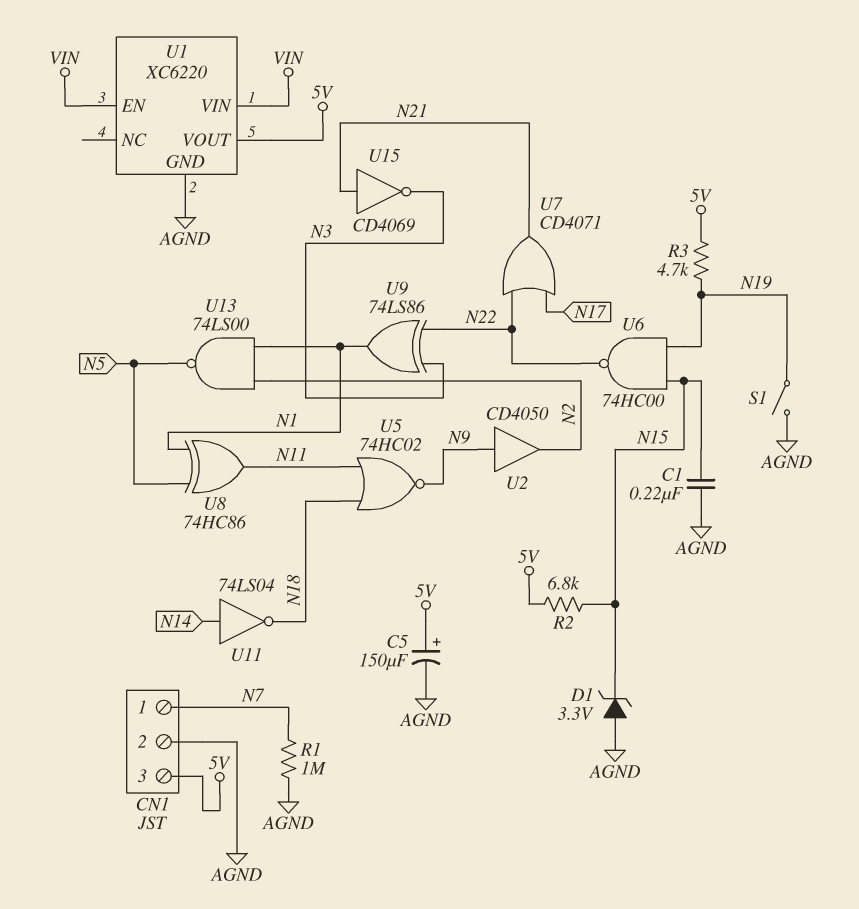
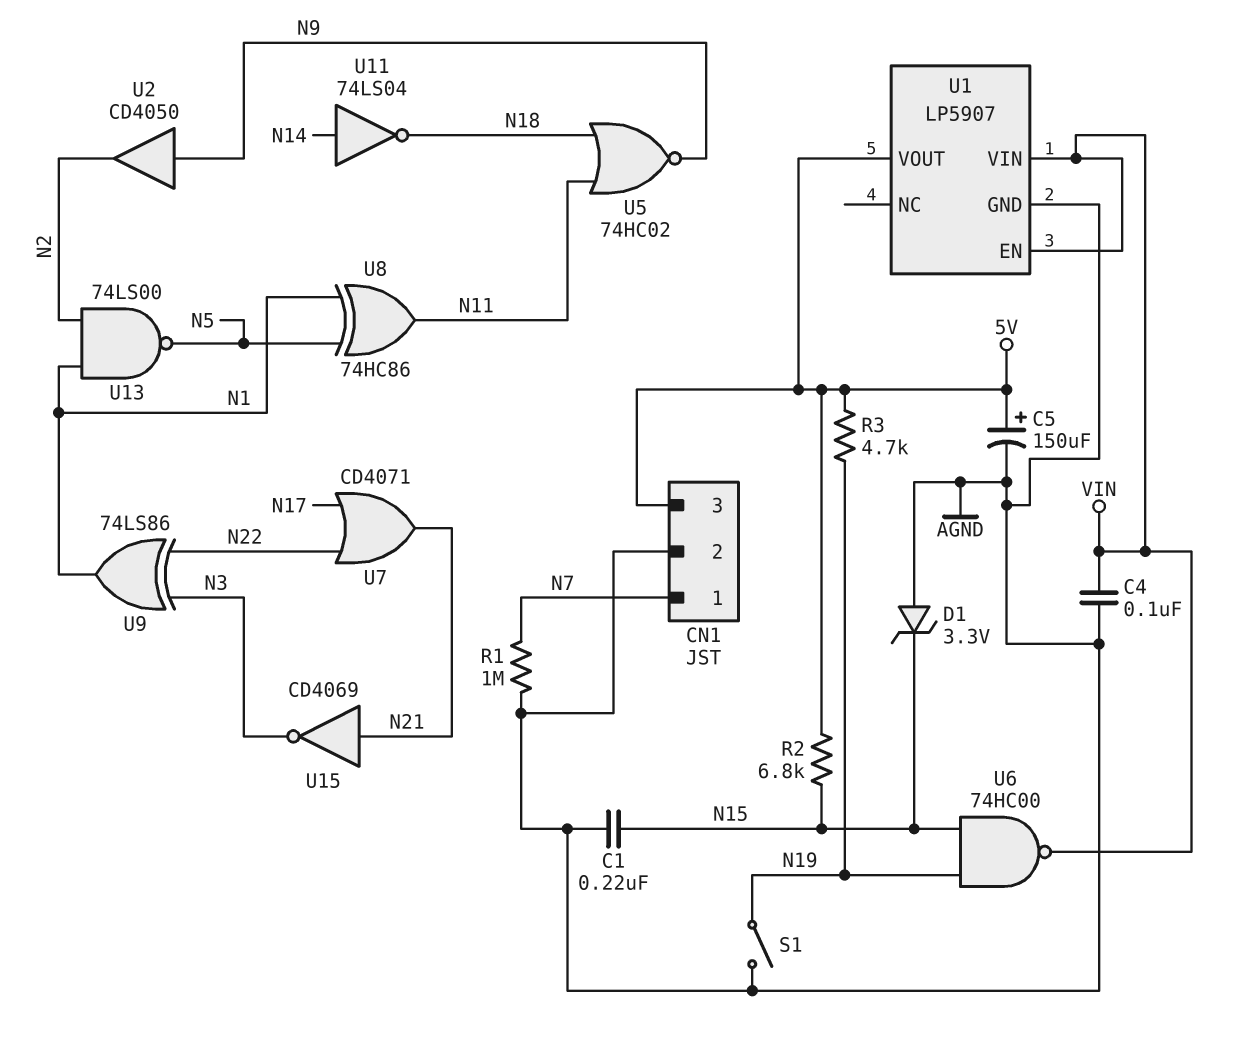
C4: none -> 100nF (AGND, VIN)
U1: XC6220 -> LP5907
U6: NAND 74HC00 (in N15, in N19, out N22) -> NAND 74HC00 (in N15, in N19, out VIN)

